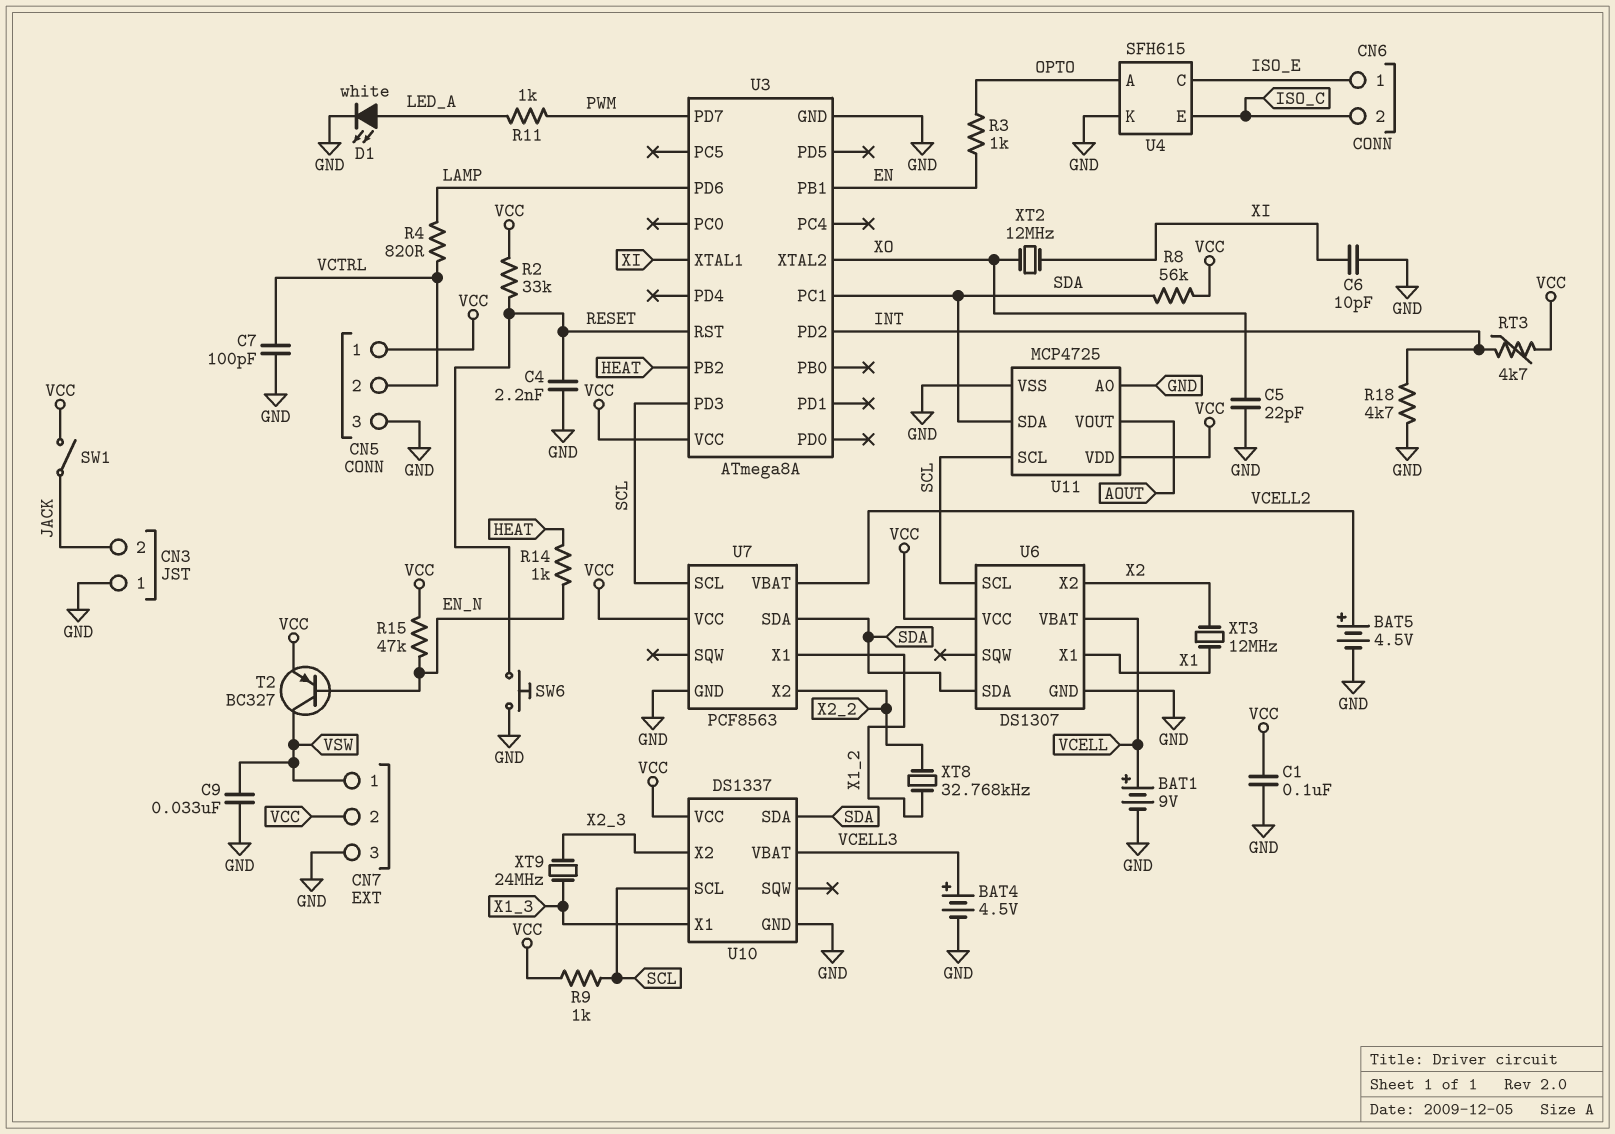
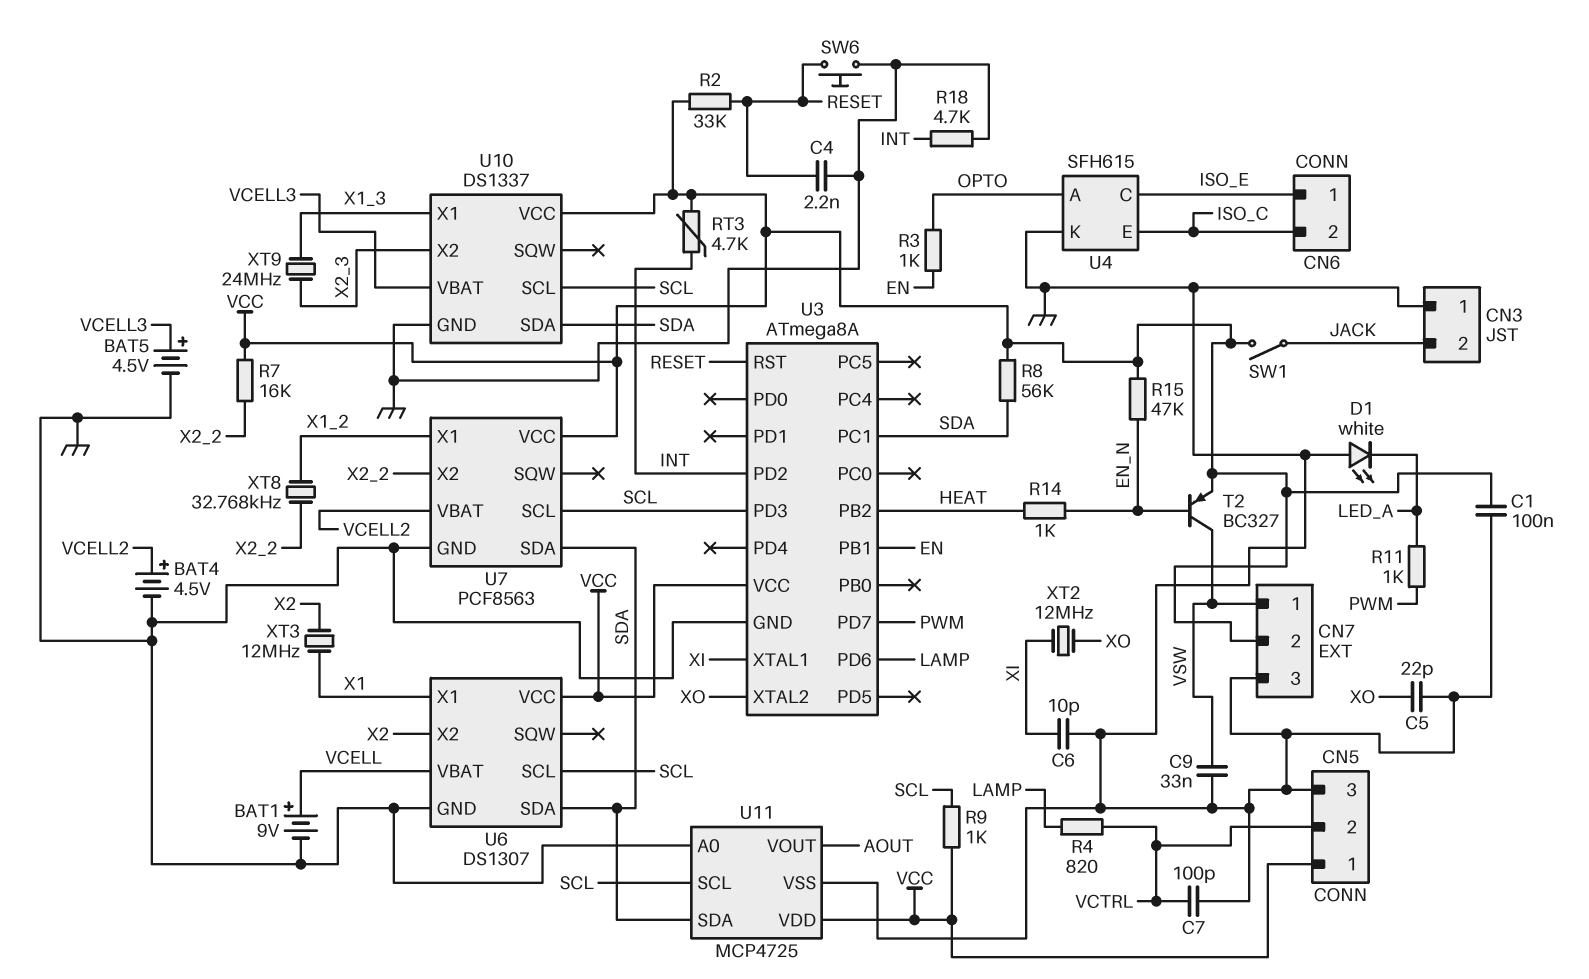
BAT4: 4.5V (plus VCELL3, minus GND) -> 4.5V (plus VCELL2, minus GND)
BAT5: 4.5V (plus VCELL2, minus GND) -> 4.5V (plus VCELL3, minus GND)
D1: LED white (A LED_A, K GND) -> LED white (A GND, K LED_A)
R7: none -> 16k (VCC, X2_2)

